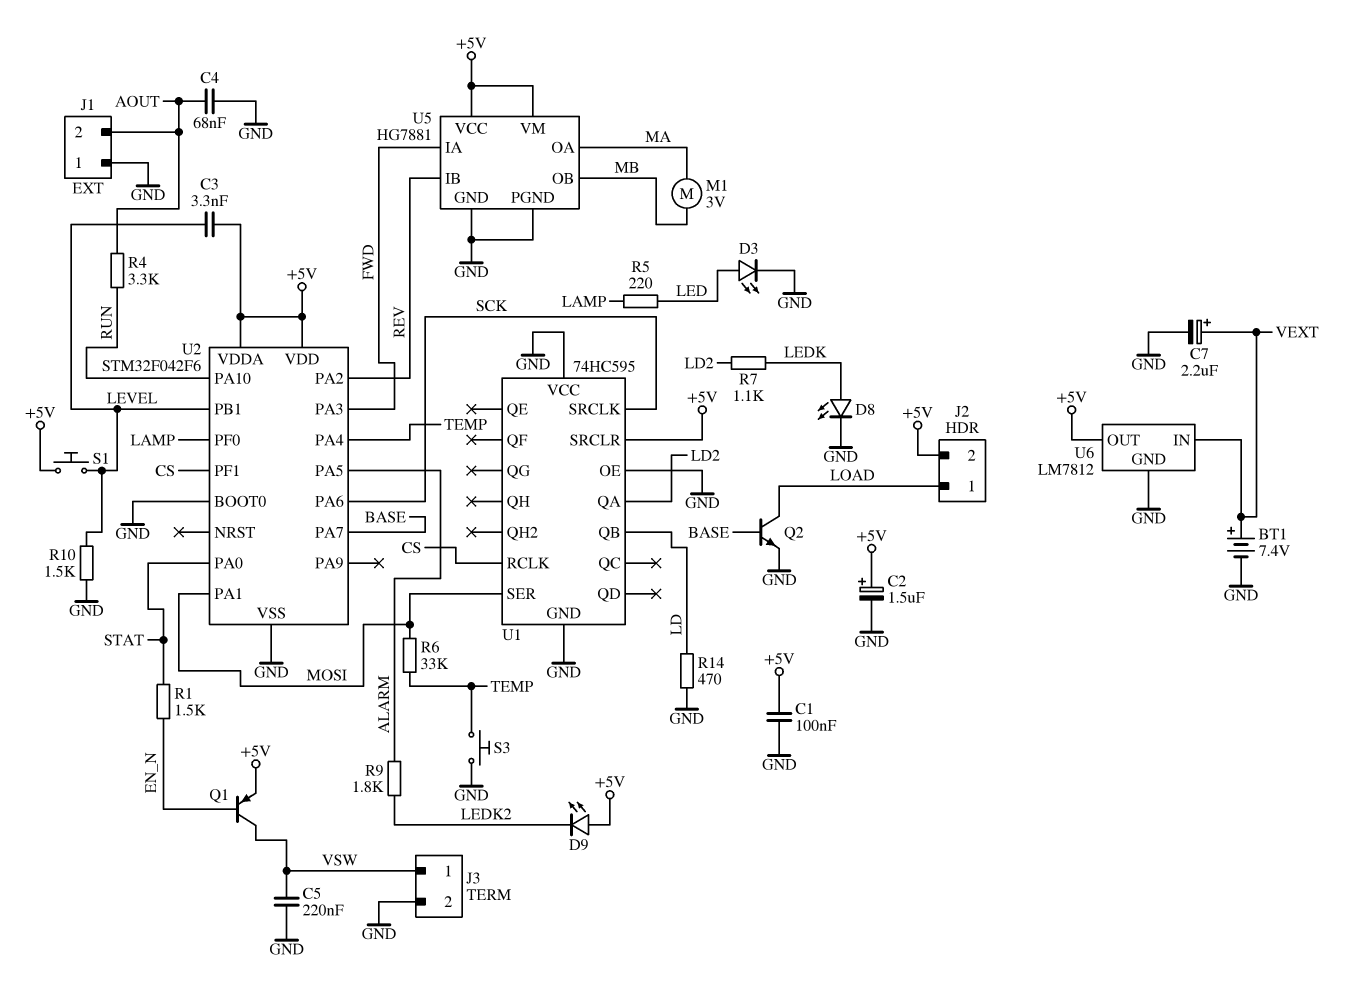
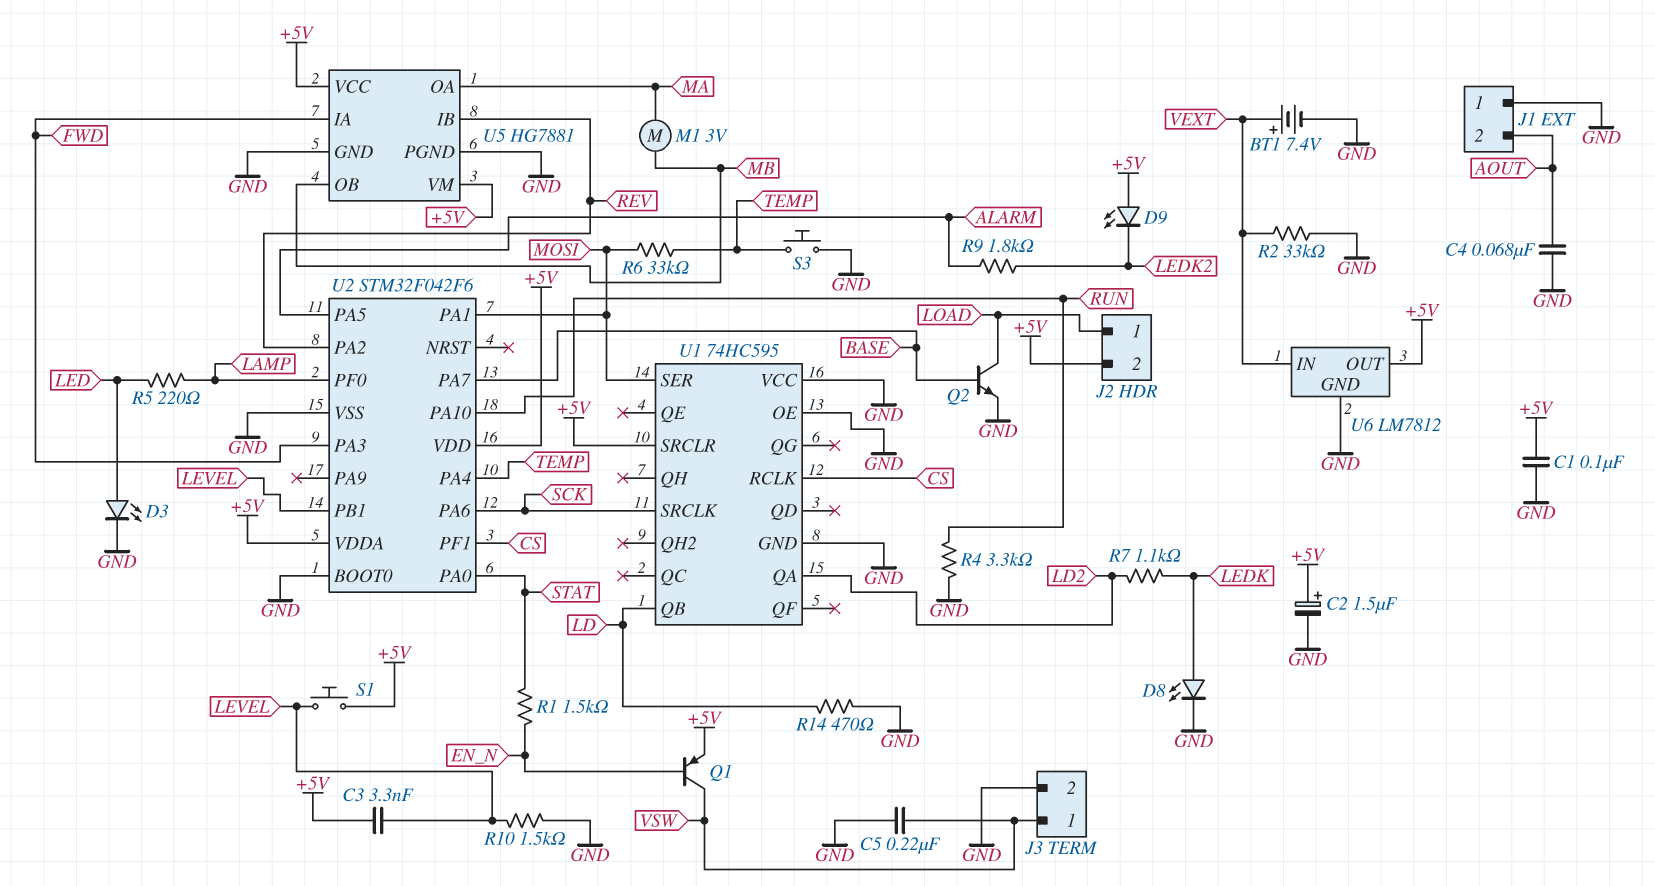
C7: 2.2uF (plus VEXT, minus GND) -> none
R2: none -> 33k (GND, VEXT)
R4: 3.3k (AOUT, RUN) -> 3.3k (GND, RUN)

